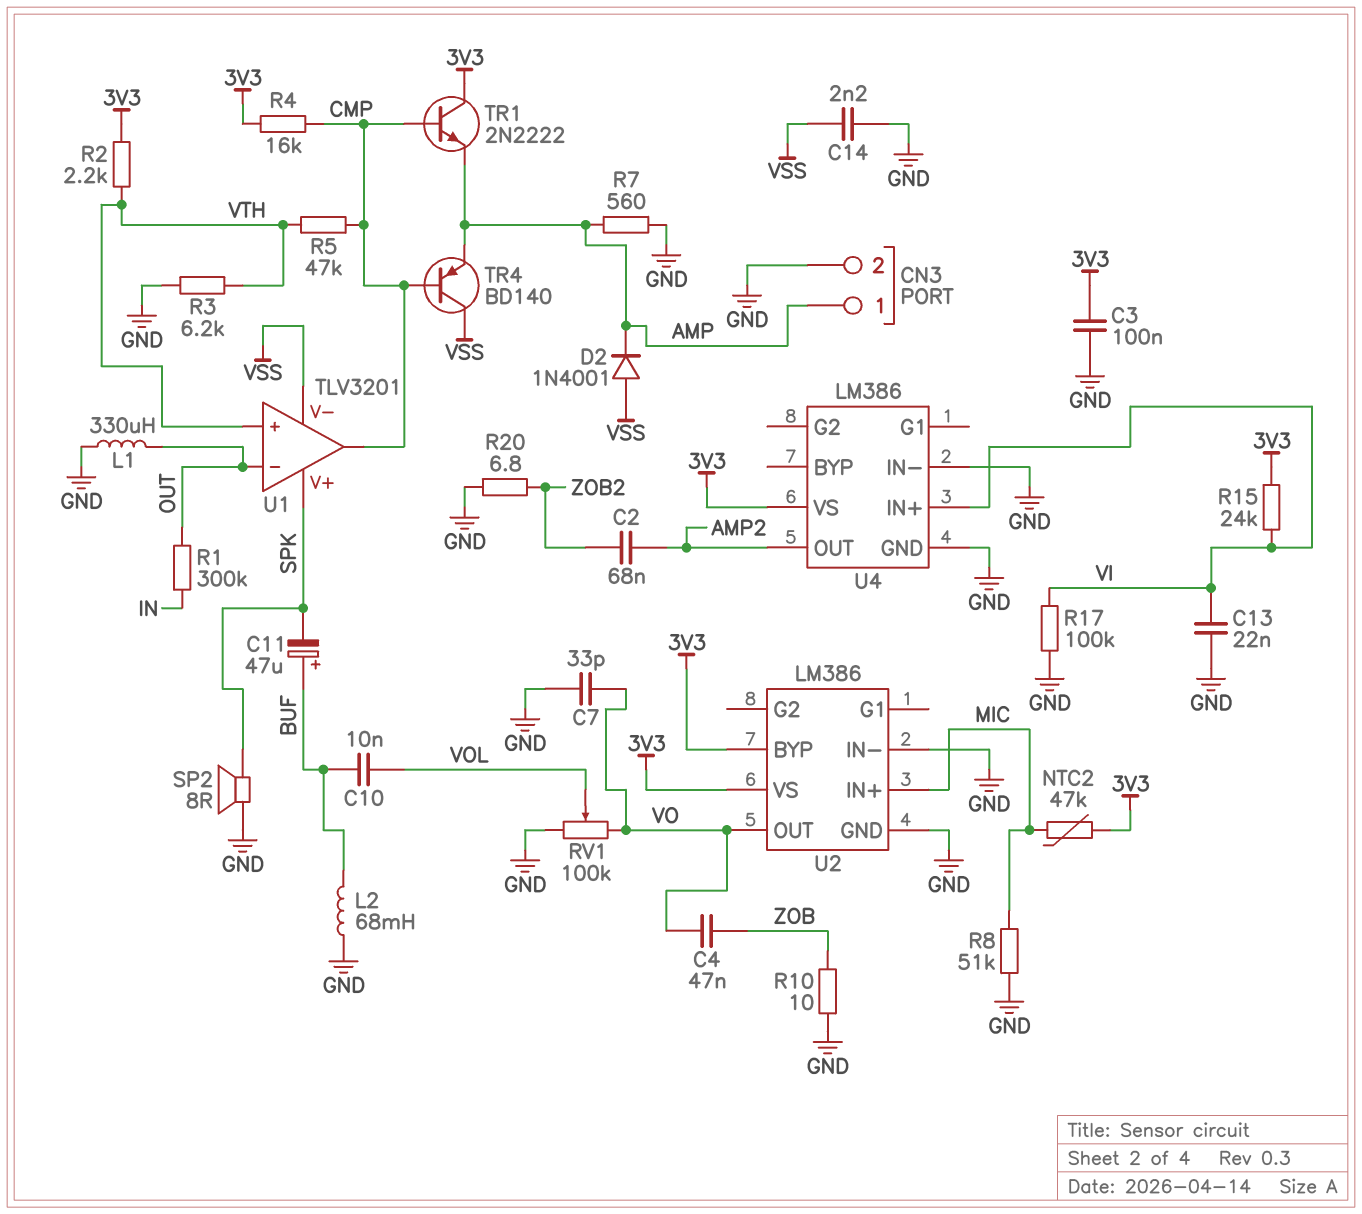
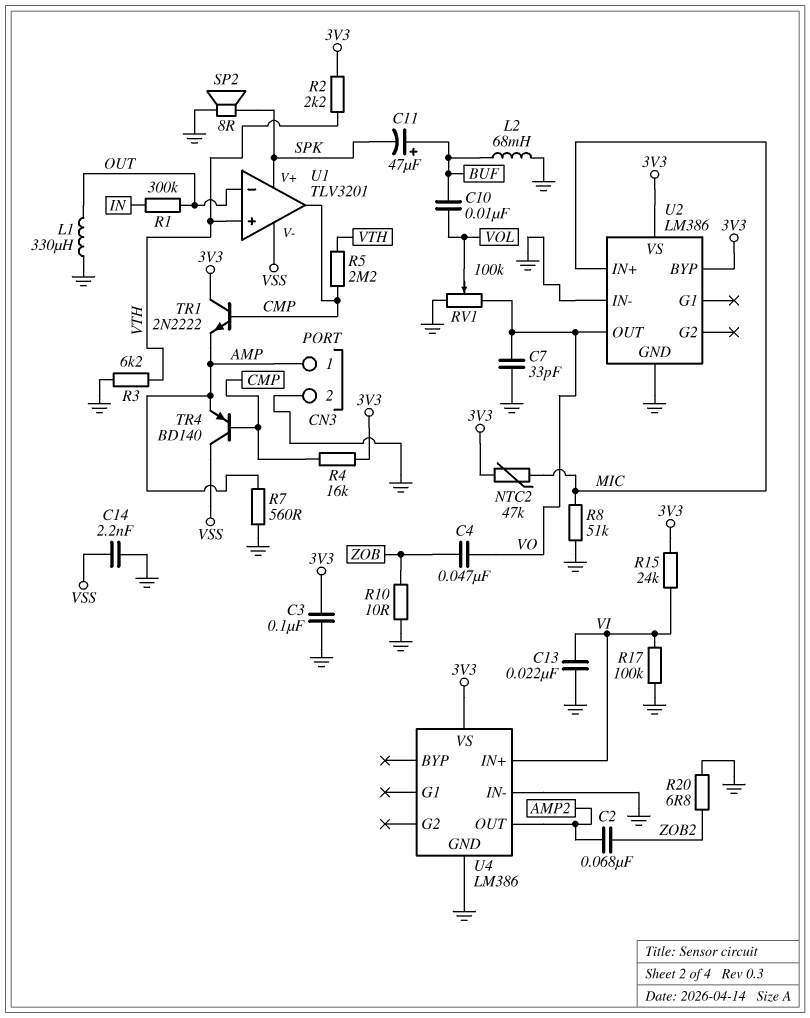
D2: diode 1N4001 (A VSS, K AMP) -> none
R5: 47k (CMP, VTH) -> 2.2M (CMP, VTH)

